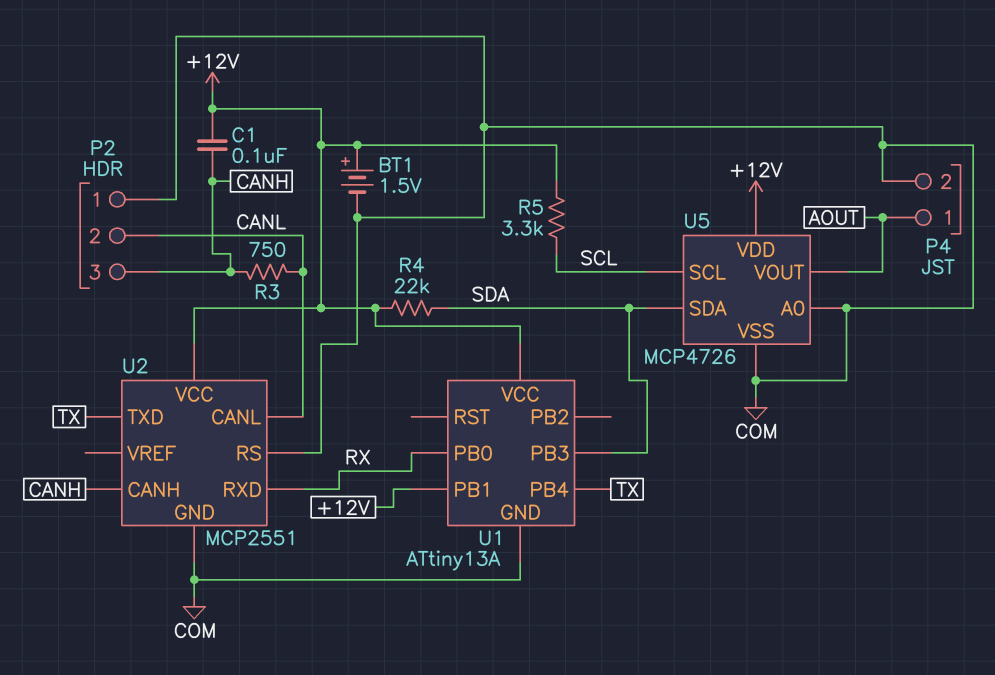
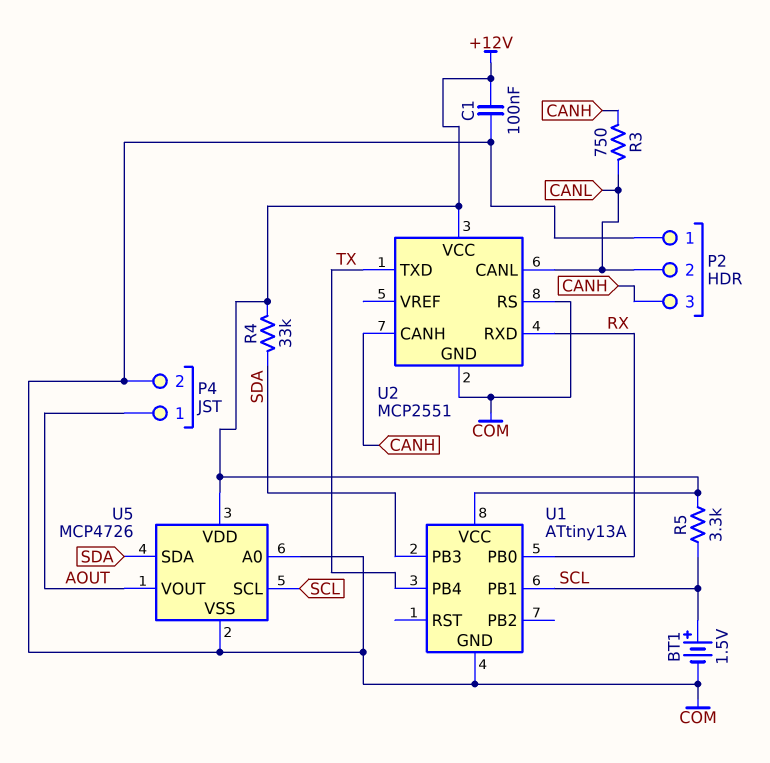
BT1: 1.5V (plus +12V, minus COM) -> 1.5V (plus SCL, minus COM)
C1: 100nF (+12V, CANH) -> 100nF (+12V, COM)
R4: 22k (+12V, SDA) -> 33k (+12V, SDA)
U1 pin PB1: +12V -> SCL

